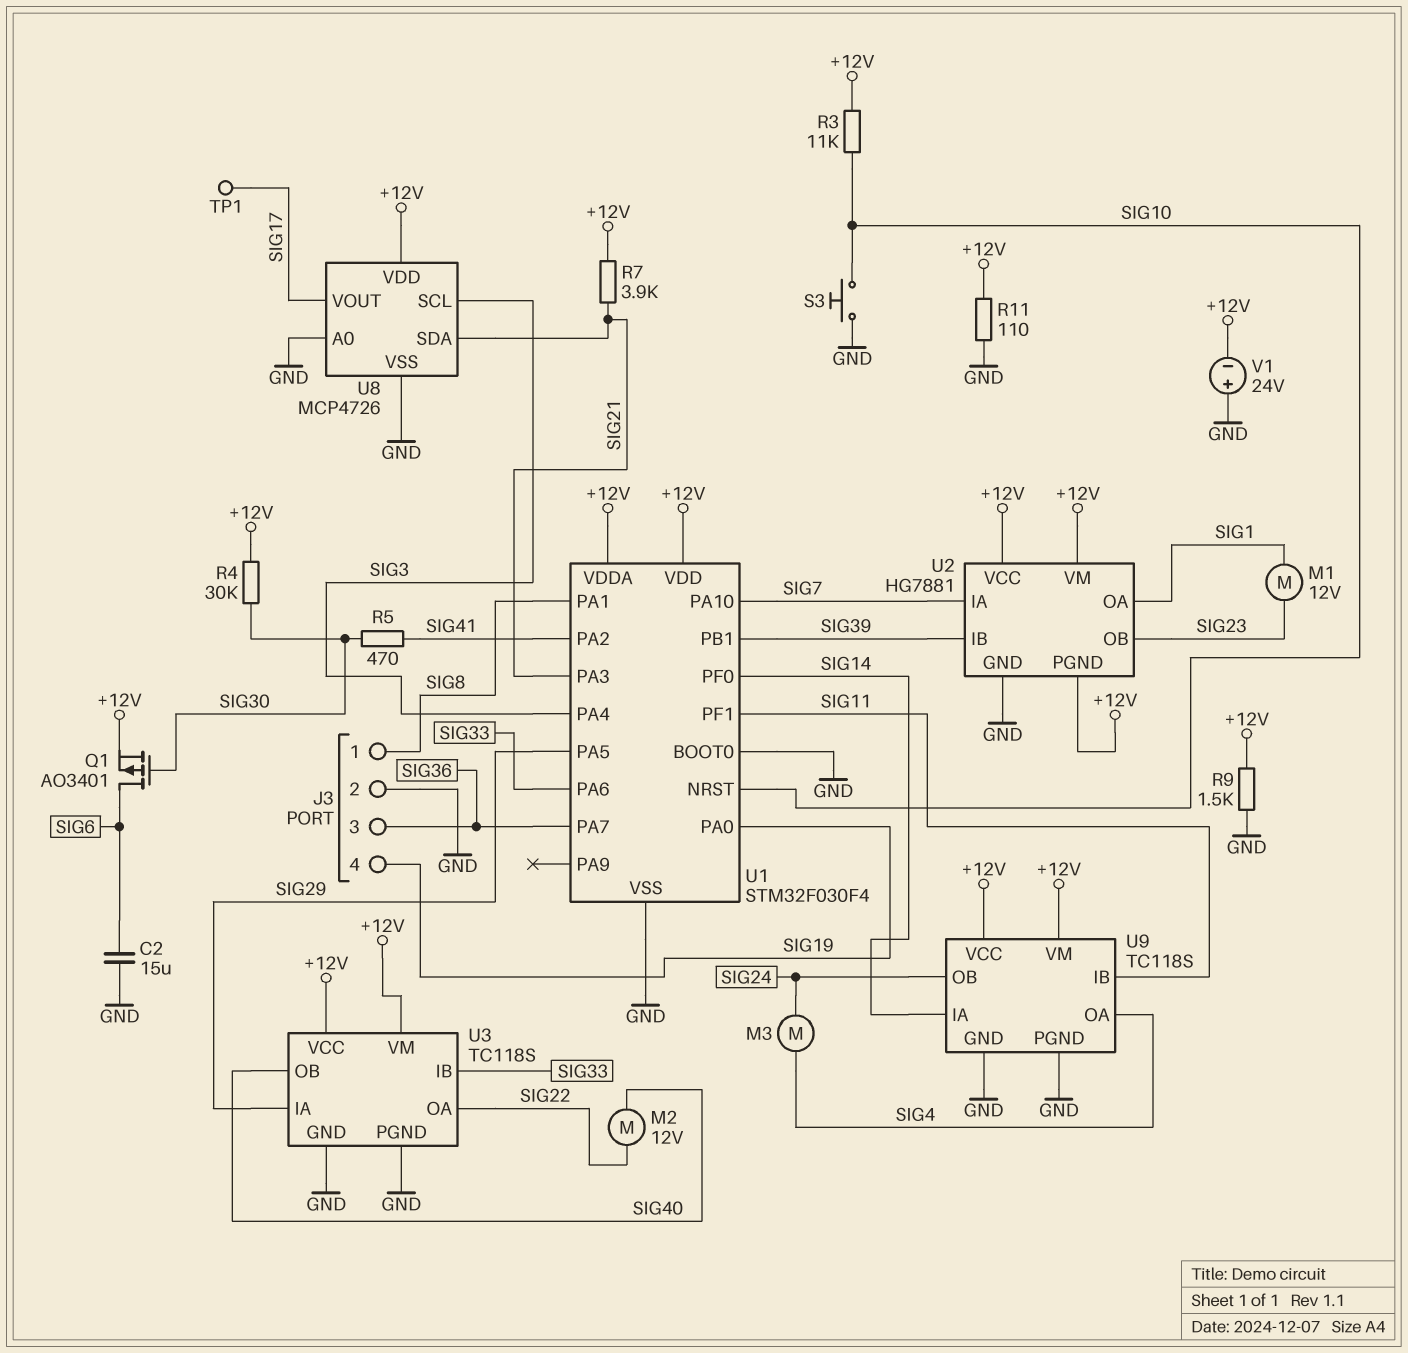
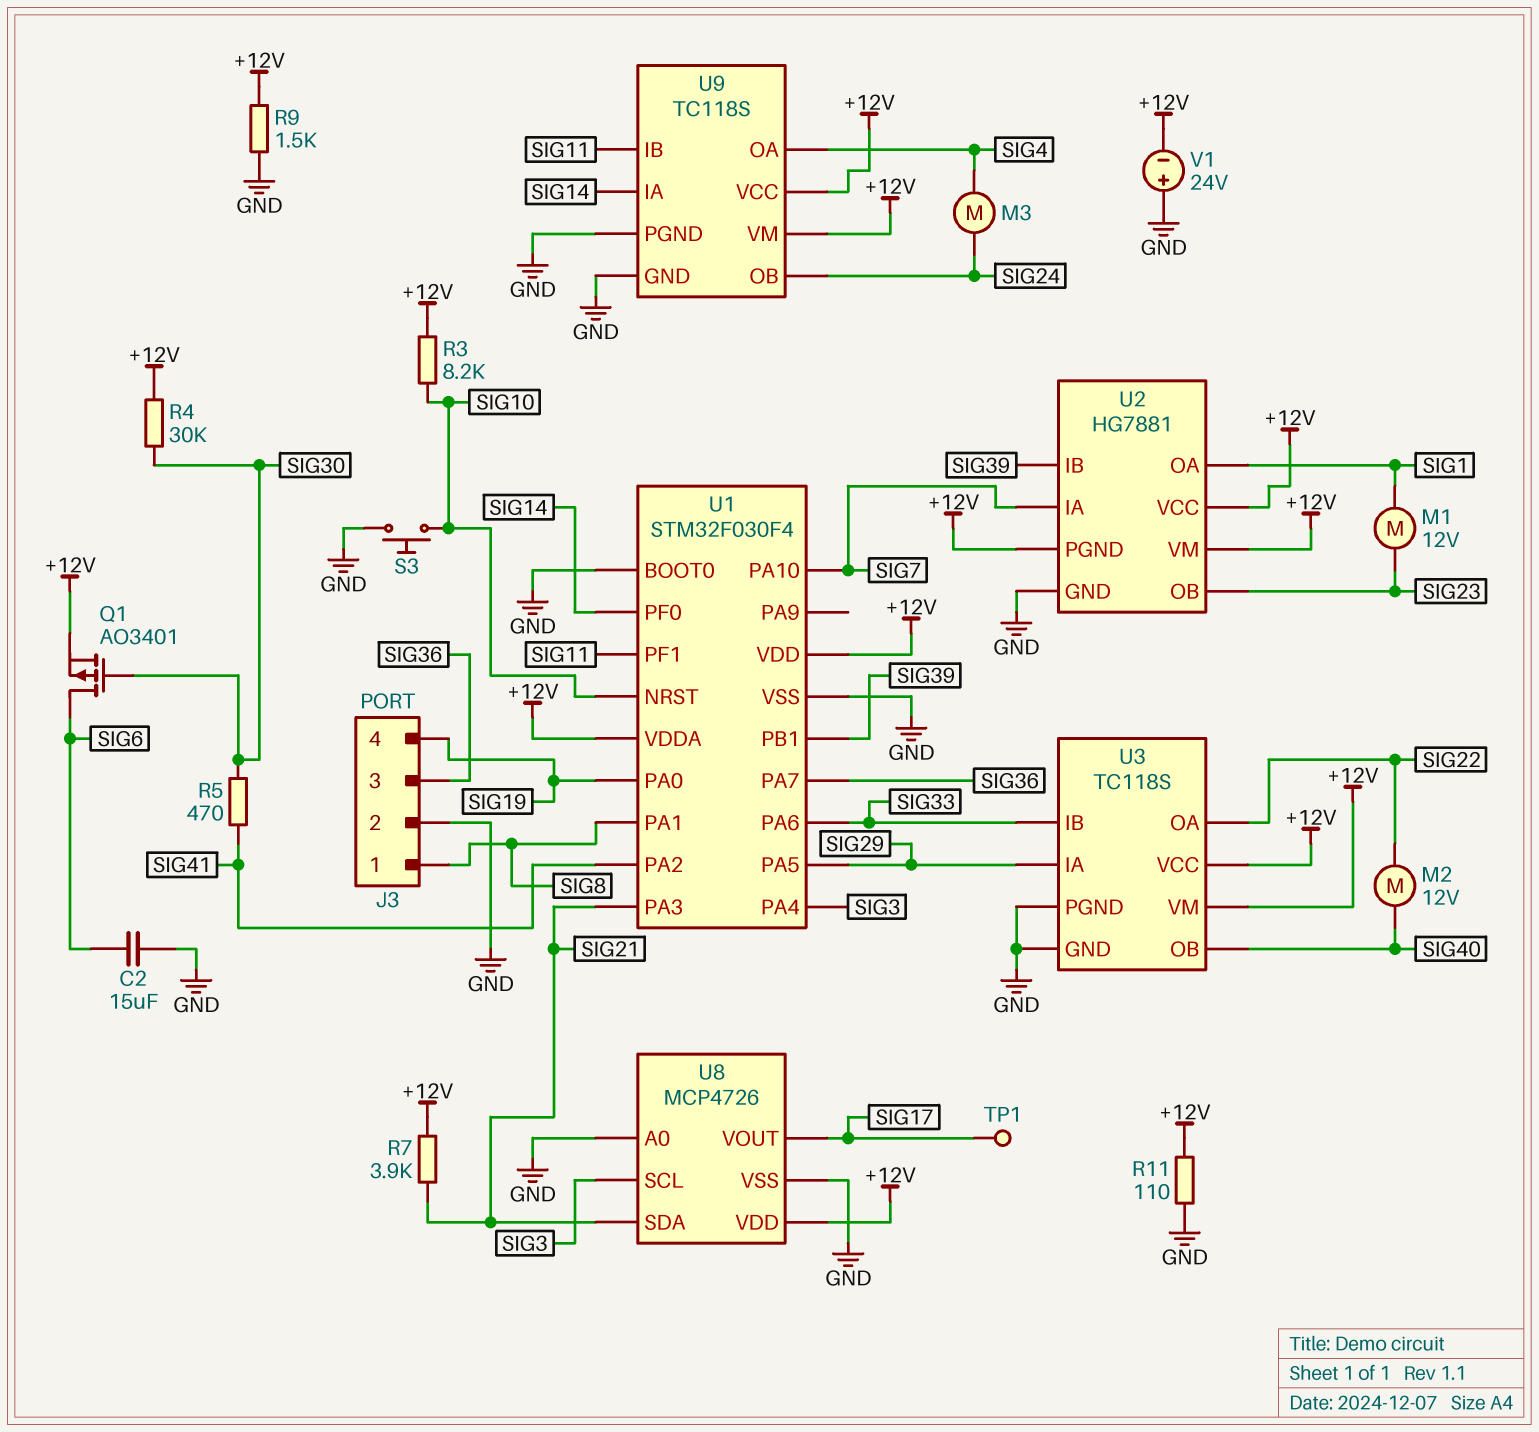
R3: 11k (+12V, SIG10) -> 8.2k (+12V, SIG10)

